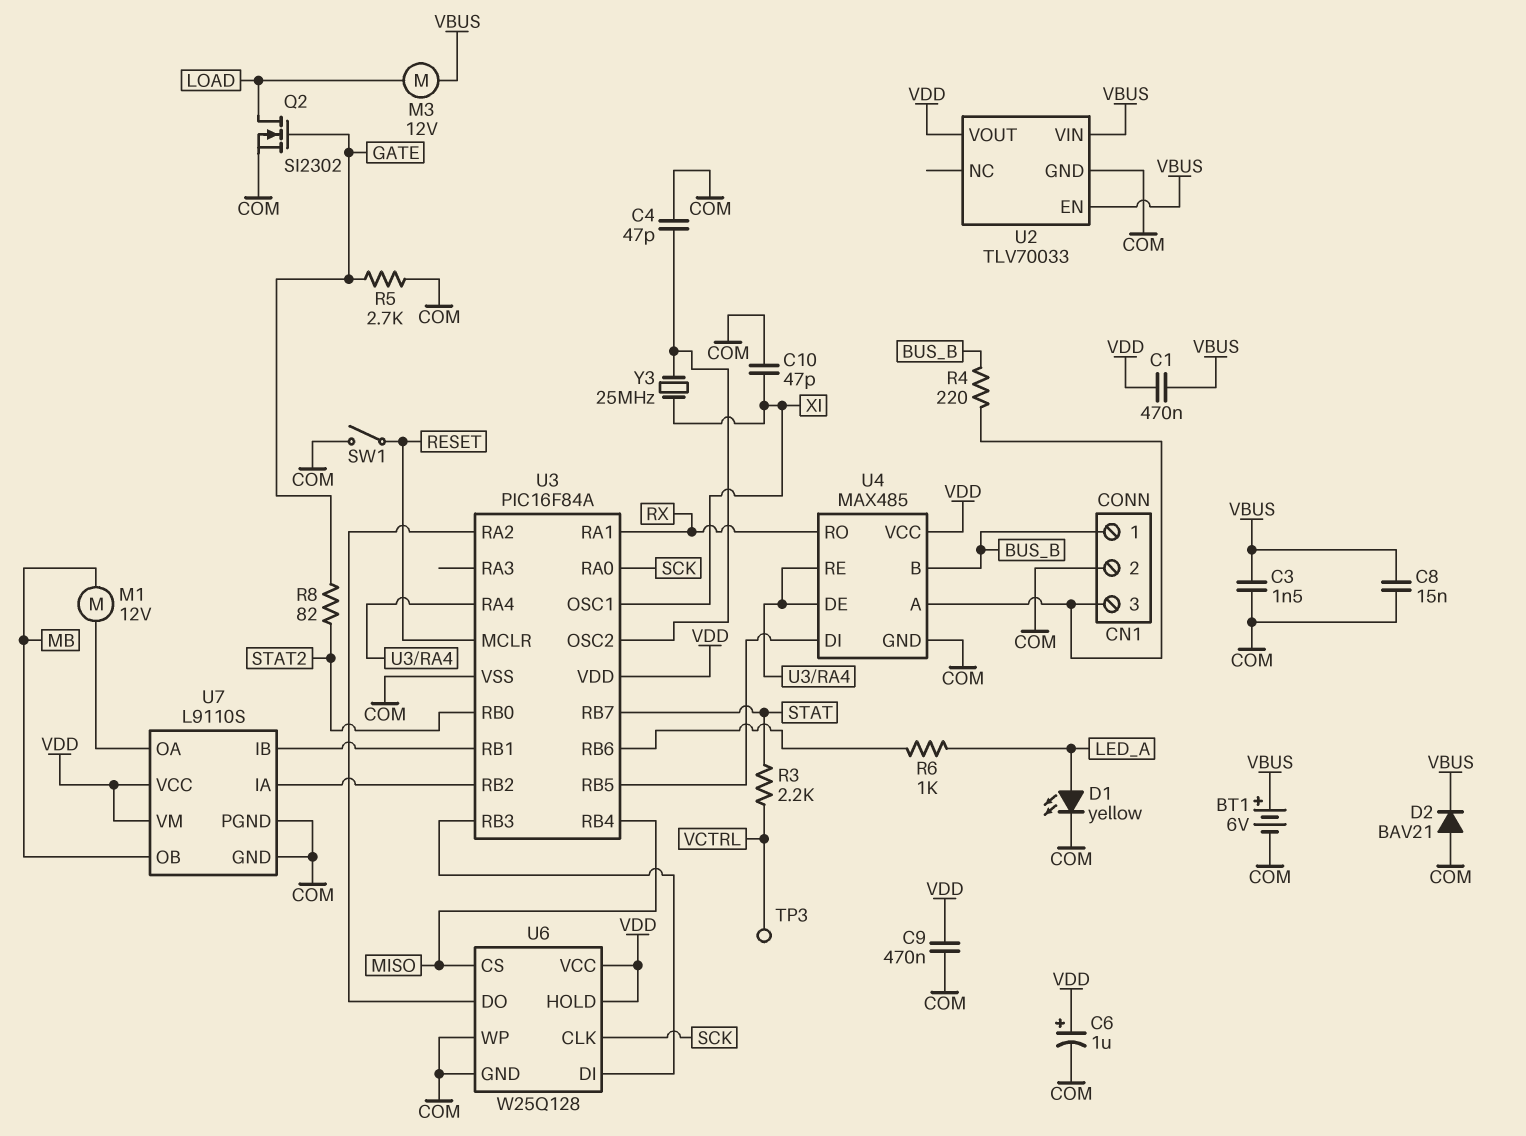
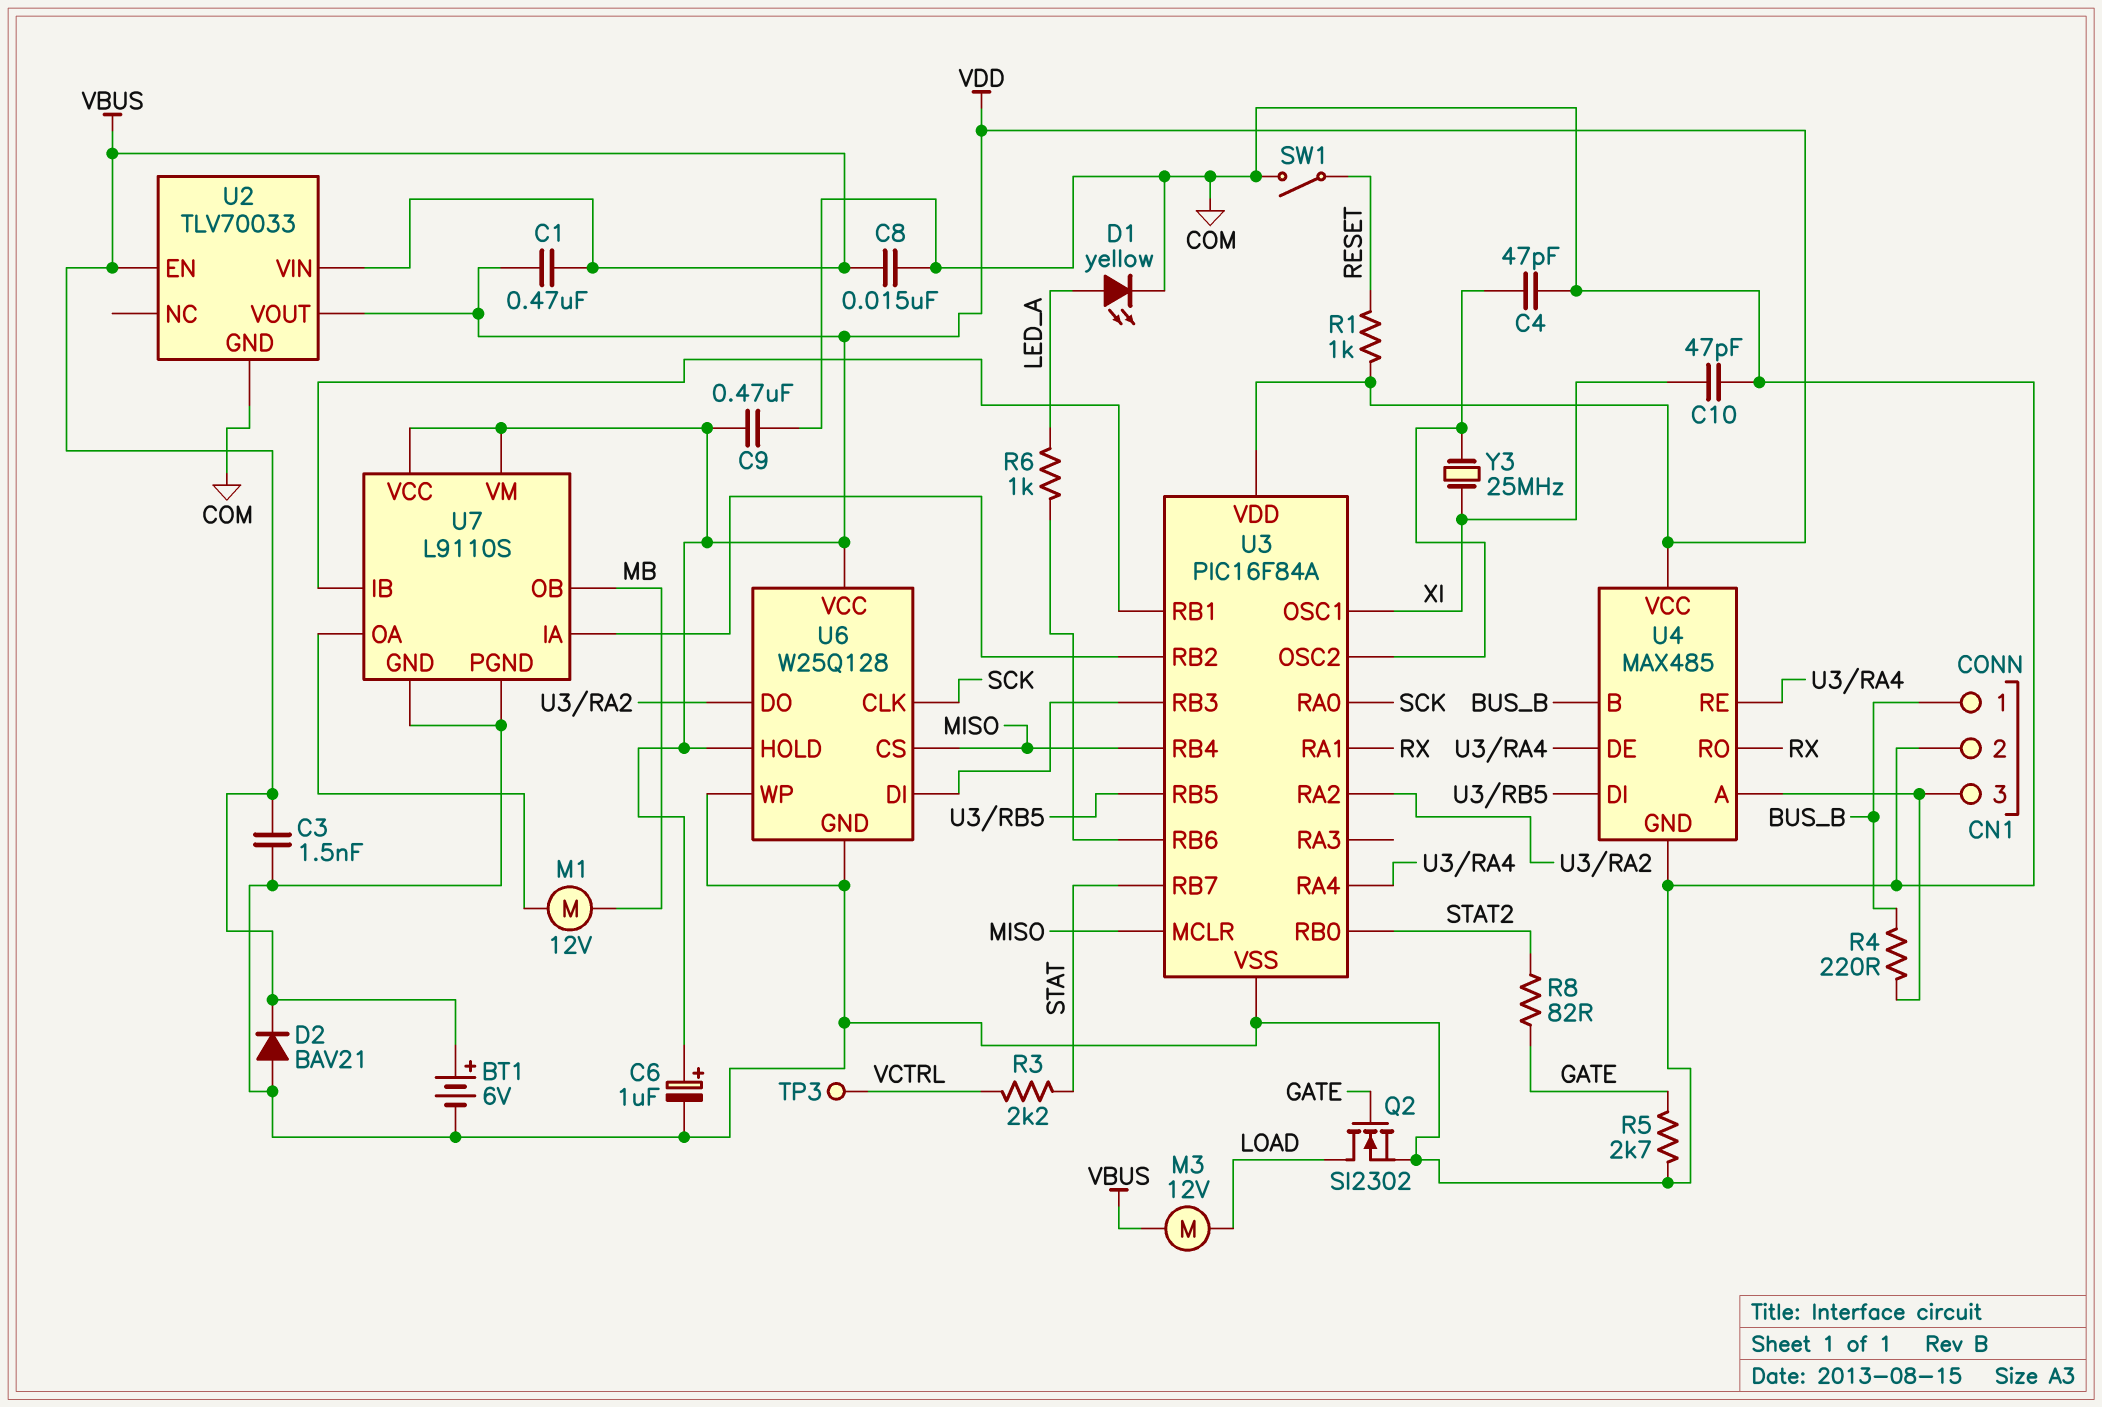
R1: none -> 1k (RESET, VDD)
U3 pin MCLR: RESET -> MISO

